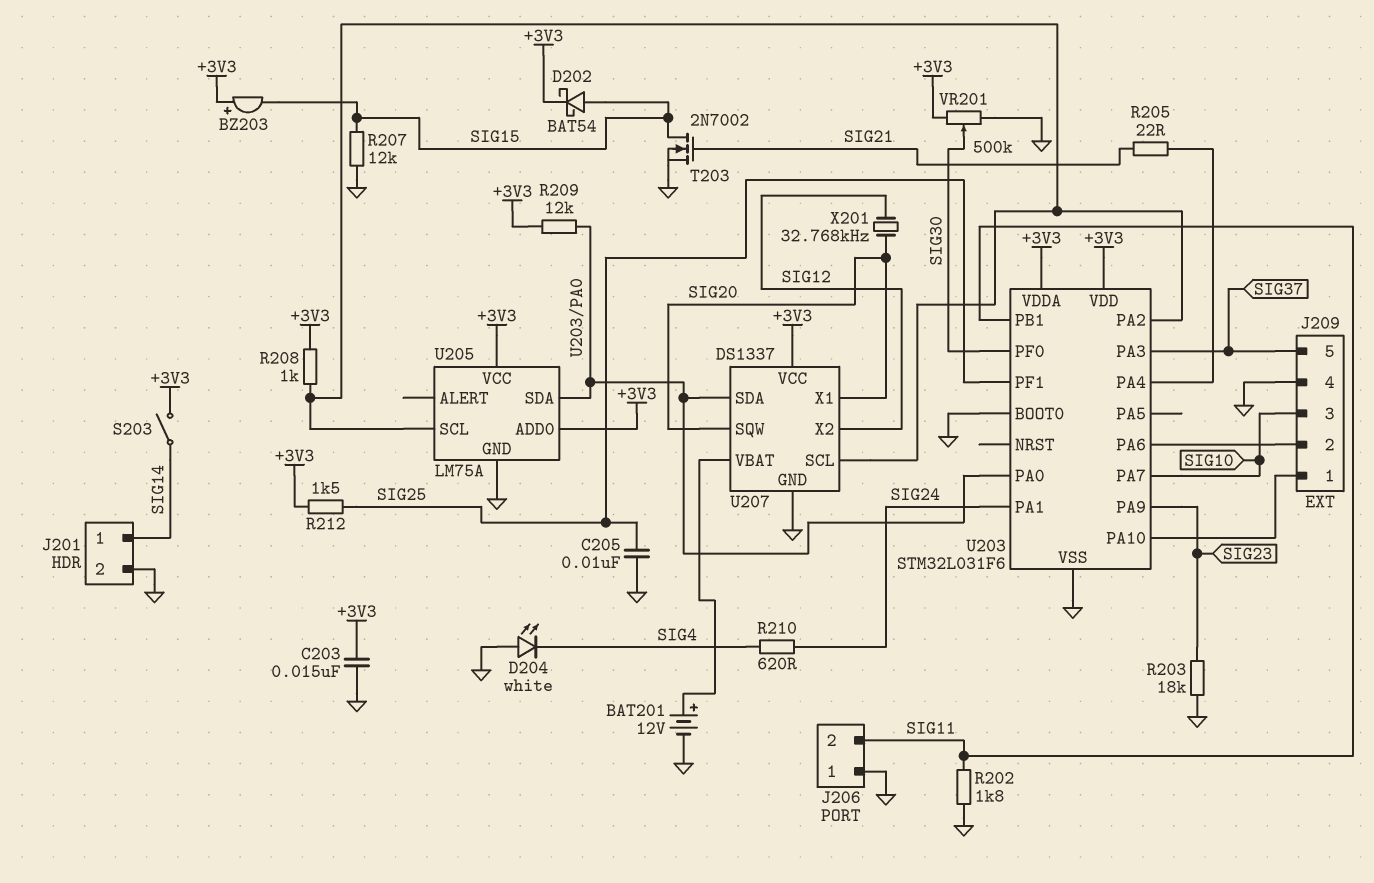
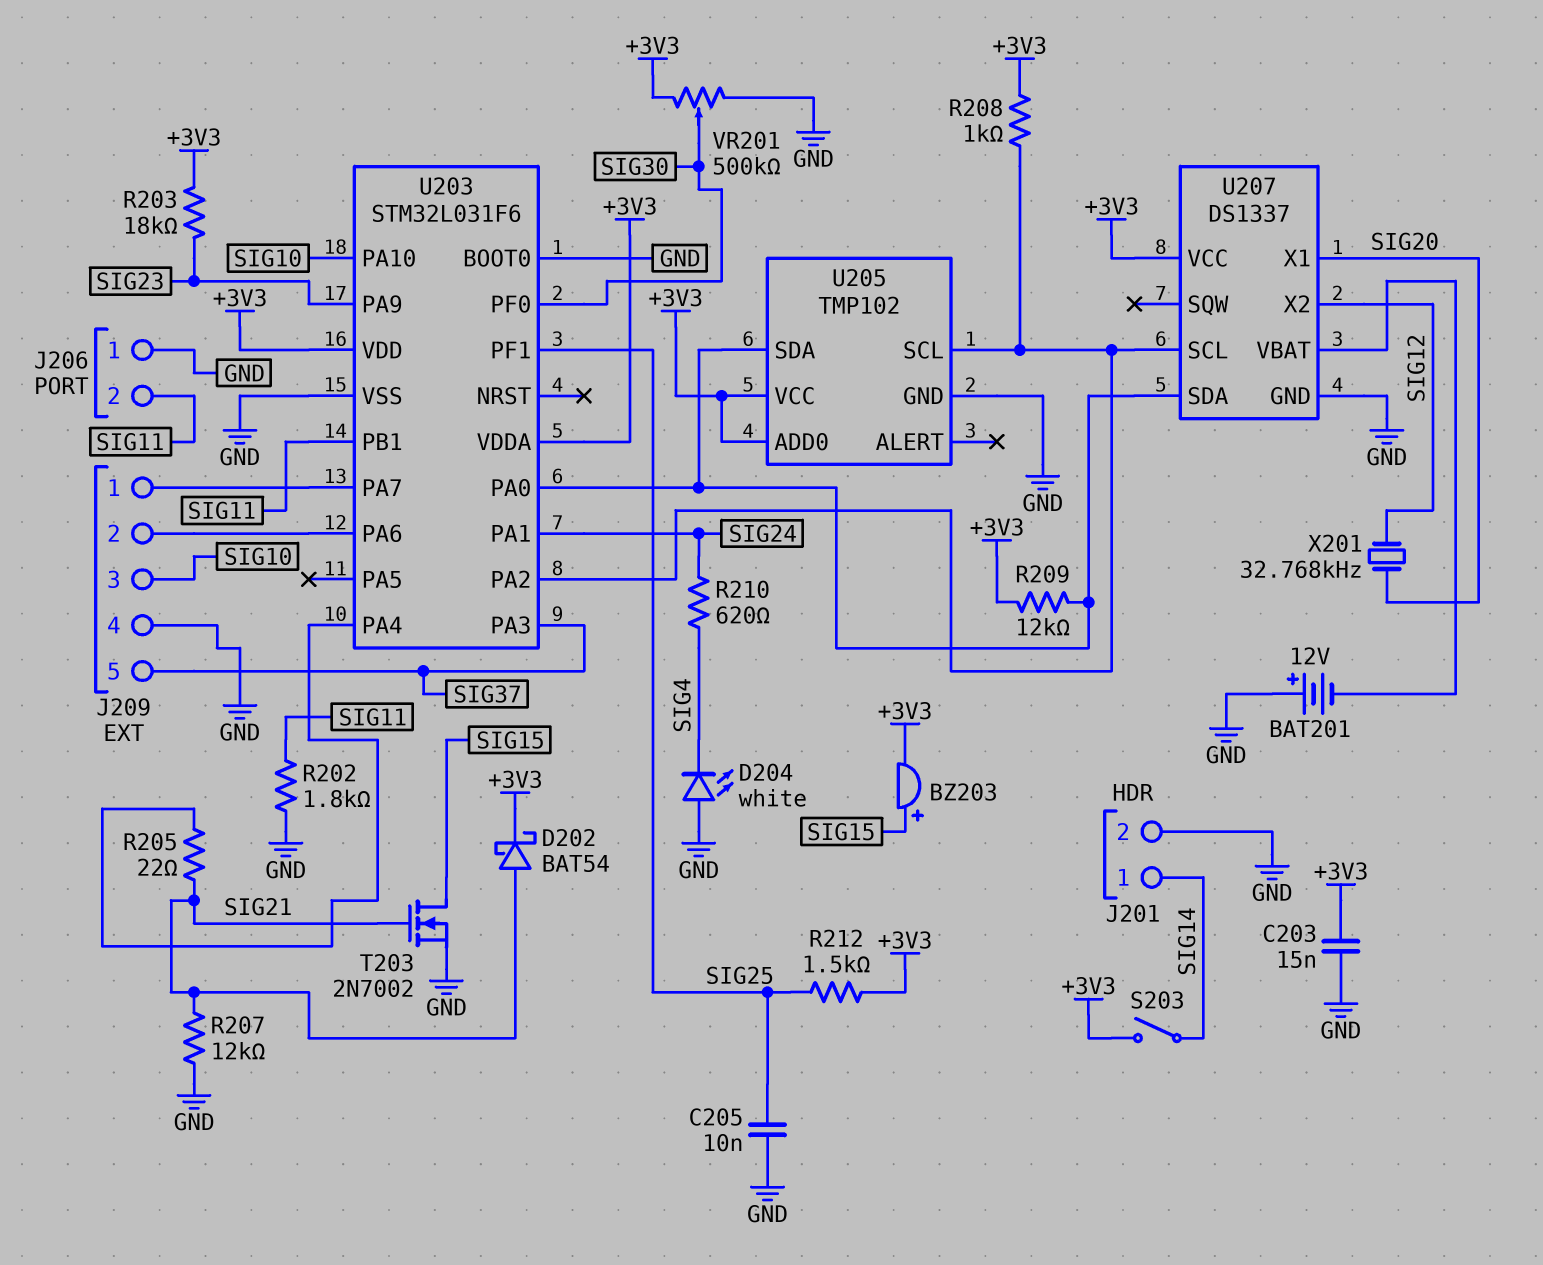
BAT201: 12V (plus U207/VBAT, minus GND) -> 12V (plus GND, minus U207/VBAT)
BZ203: buzzer (plus +3V3, minus SIG15) -> buzzer (plus SIG15, minus +3V3)
D202: schottky BAT54 (A SIG15, K +3V3) -> schottky BAT54 (A SIG21, K +3V3)
R203: 18k (GND, SIG23) -> 18k (+3V3, SIG23)
R207: 12k (GND, SIG15) -> 12k (GND, SIG21)
U203 pin PA7: SIG10 -> J209/1
U203 pin PA10: J209/1 -> SIG10
U205: LM75A -> TMP102
U207 pin SQW: SIG20 -> none

